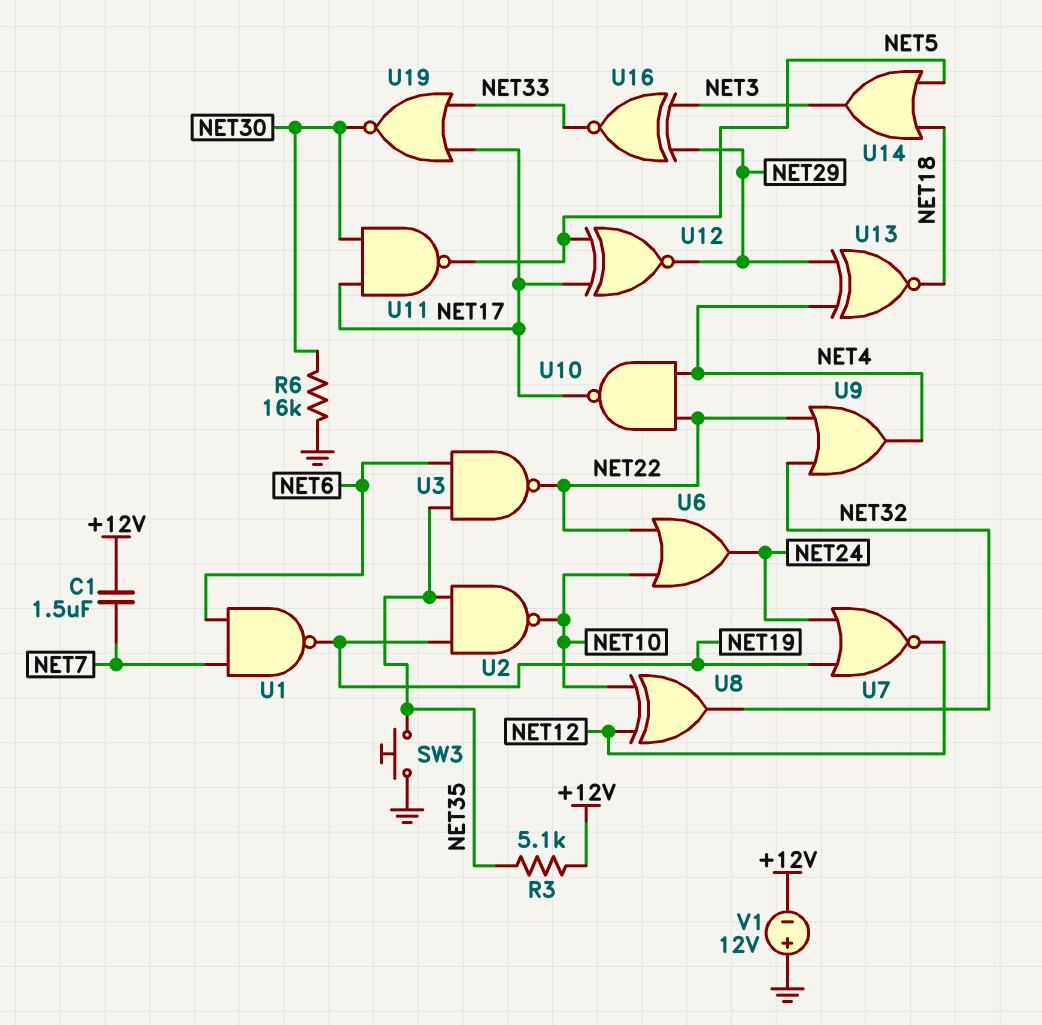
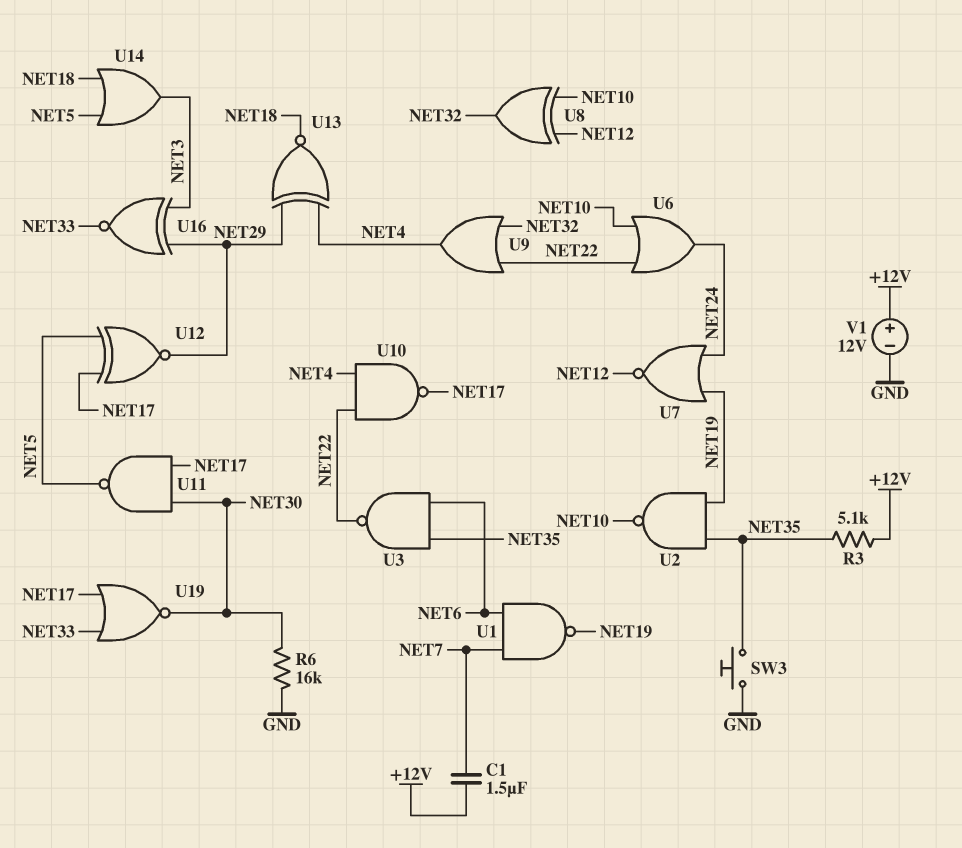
V1: 12V (plus GND, minus +12V) -> 12V (plus +12V, minus GND)

